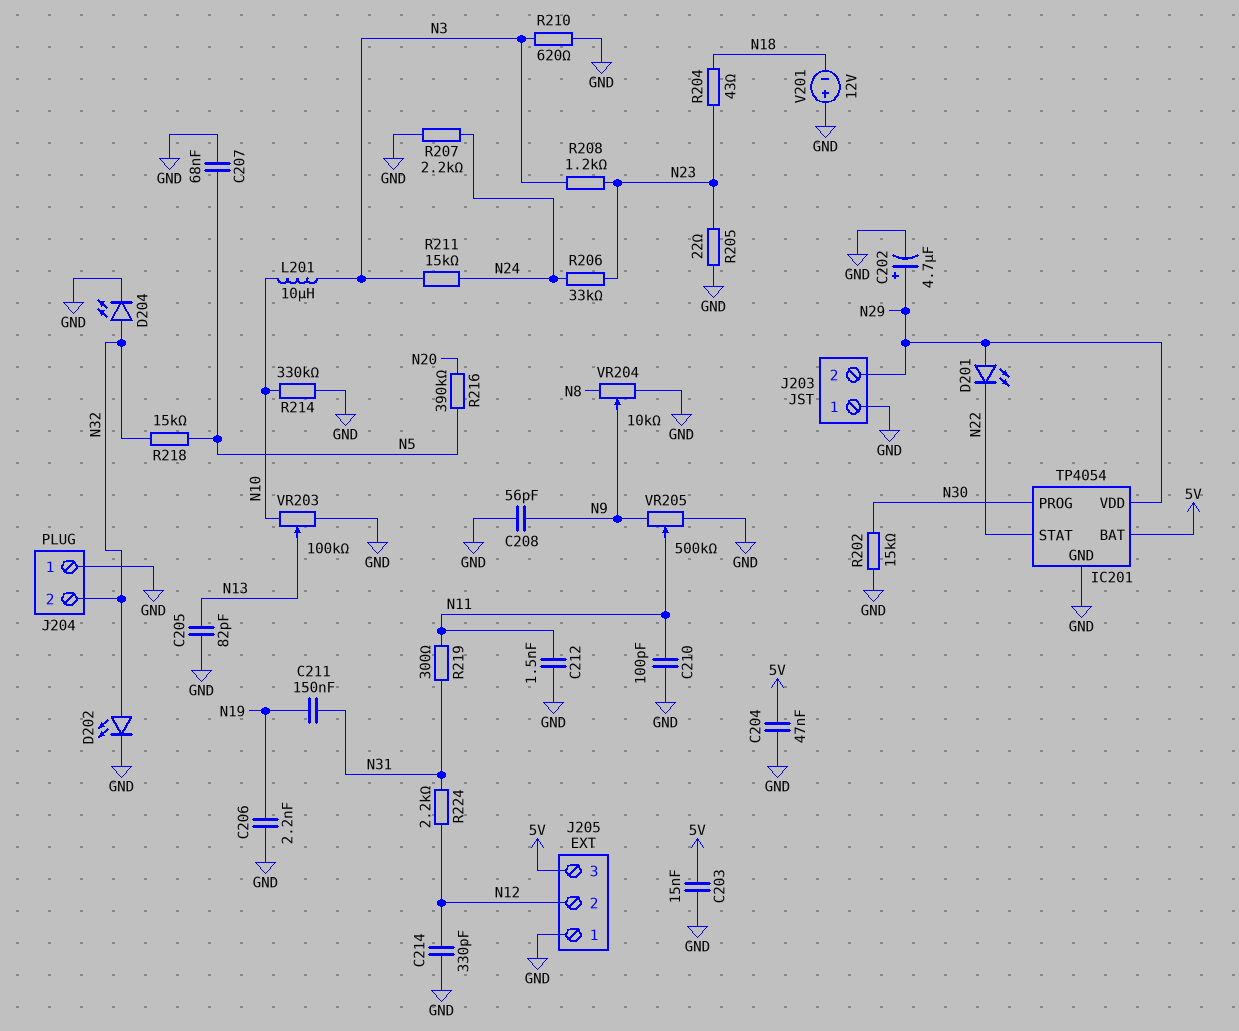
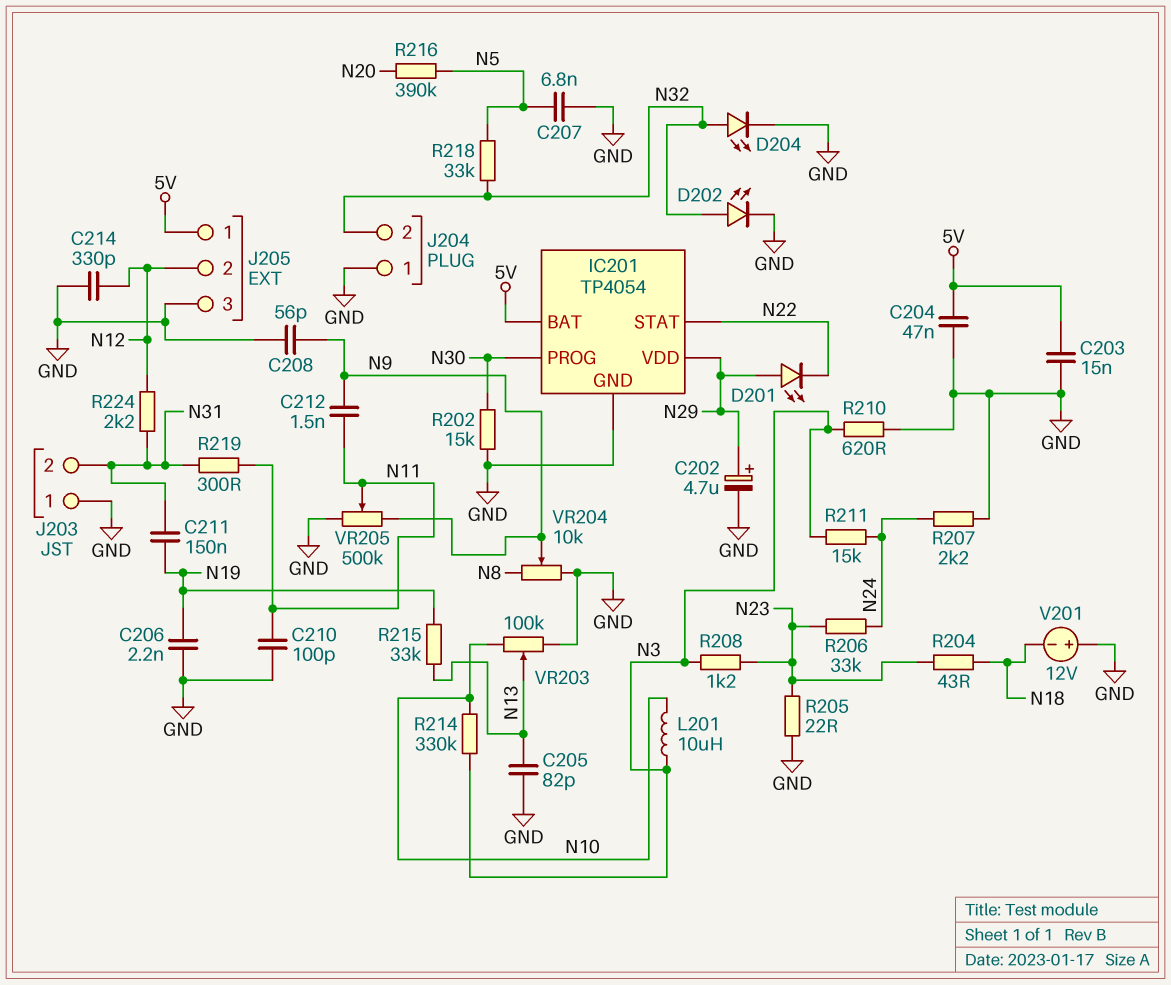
C207: 68nF (GND, N5) -> 6.8nF (GND, N5)
C212: 1.5nF (GND, N11) -> 1.5nF (N9, N11)
J203 pin 2: N29 -> N31
J205 pin 1: GND -> 5V
J205 pin 3: 5V -> GND
R214: 330k (GND, N10) -> 330k (N3, N10)
R215: none -> 33k (N13, N19)
R218: 15k (N5, N32) -> 33k (N5, N32)

